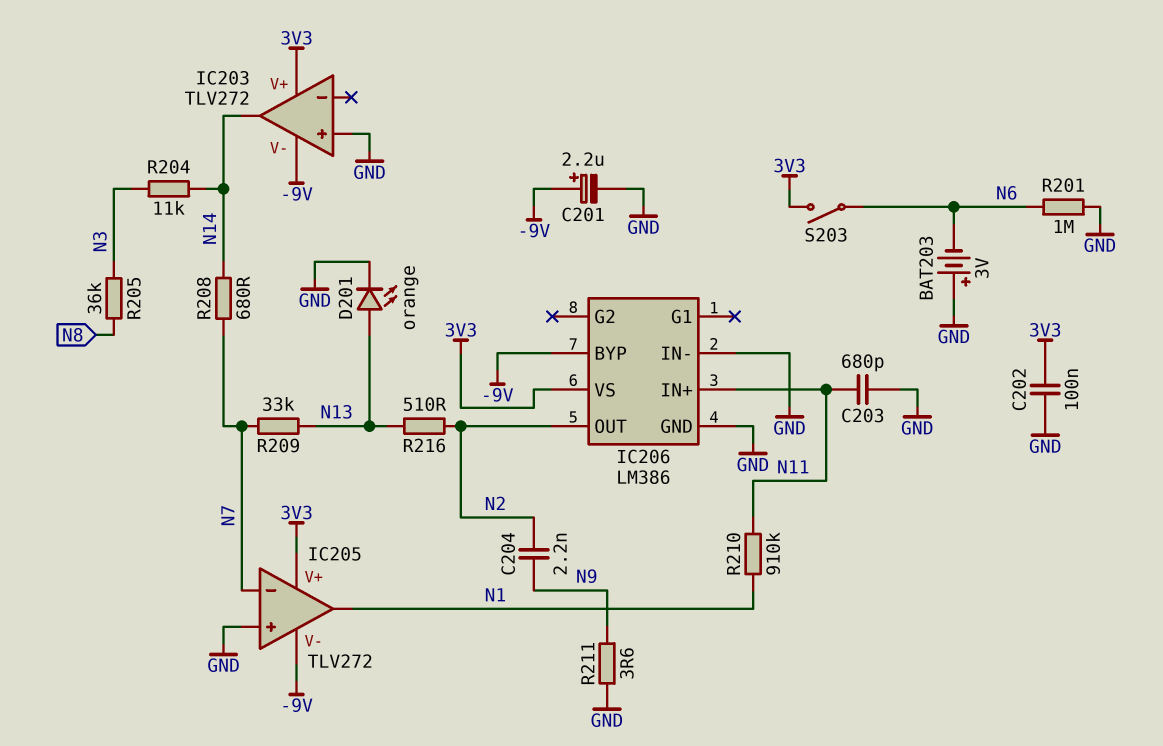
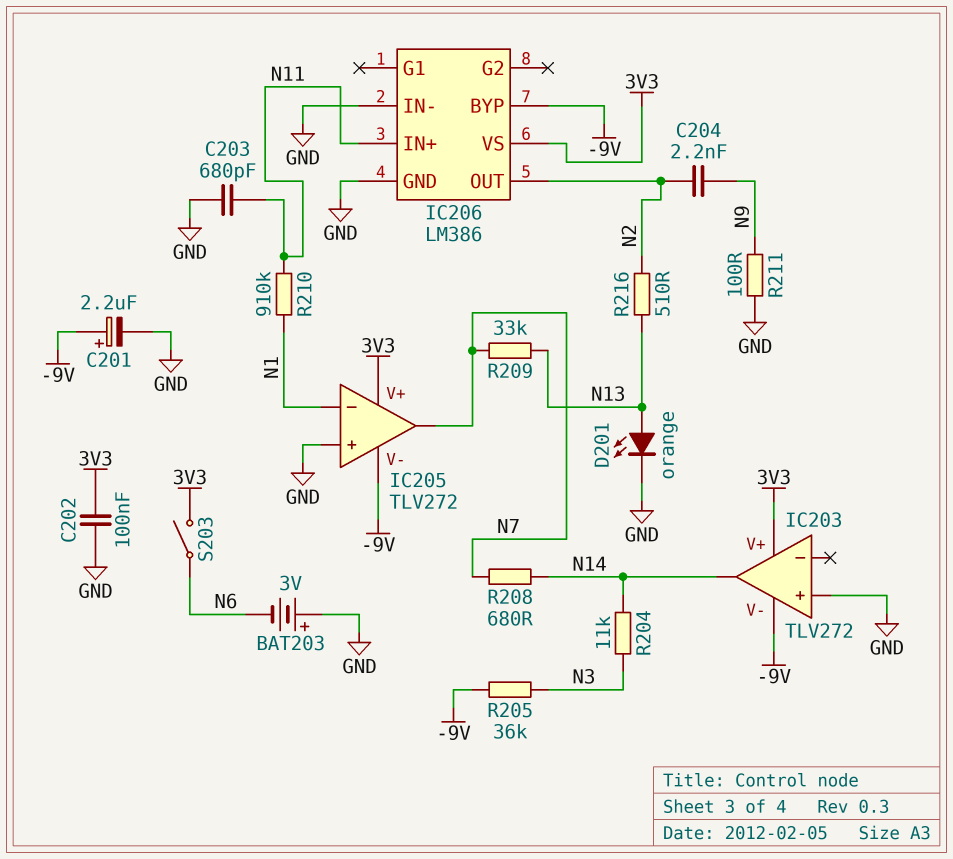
IC205 pin in-: N7 -> N1
IC205 pin out: N1 -> N7
R201: 1M (GND, N6) -> none
R205: 36k (N3, N8) -> 36k (-9V, N3)
R211: 3.6 (GND, N9) -> 100 (GND, N9)

